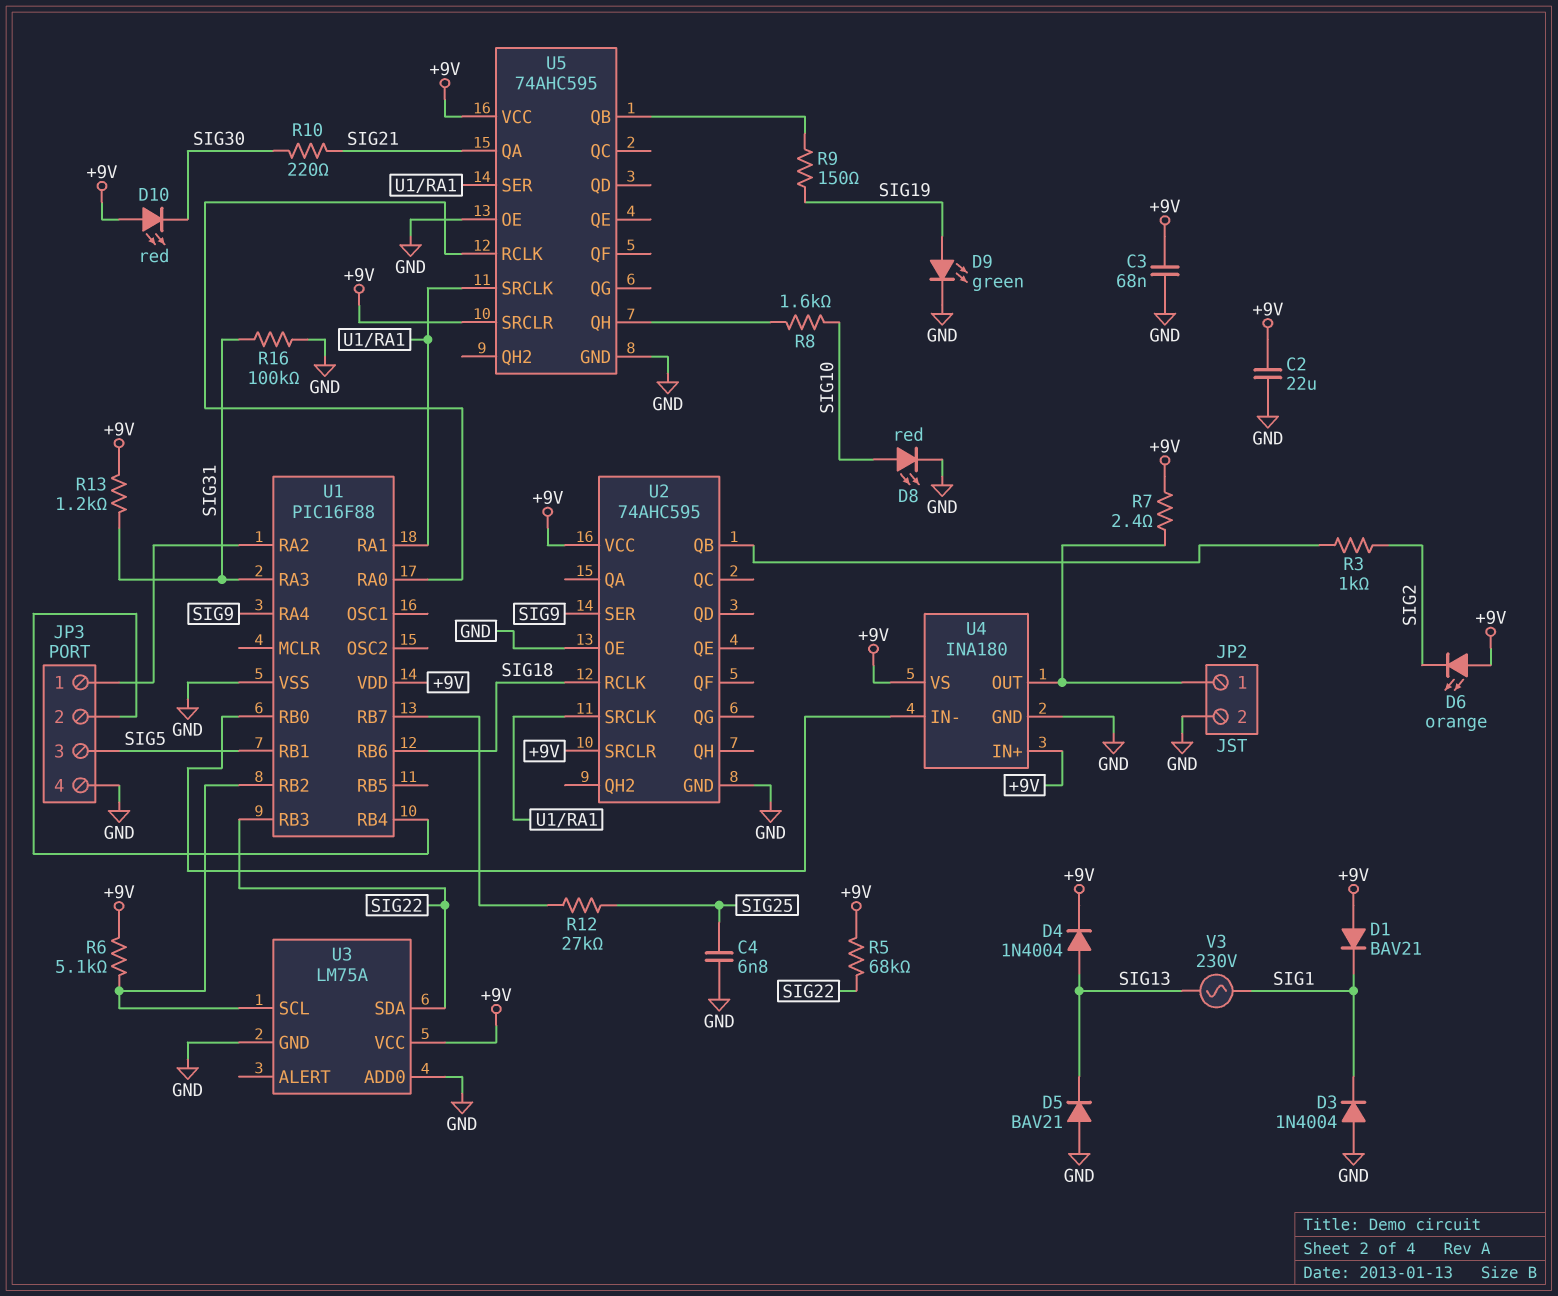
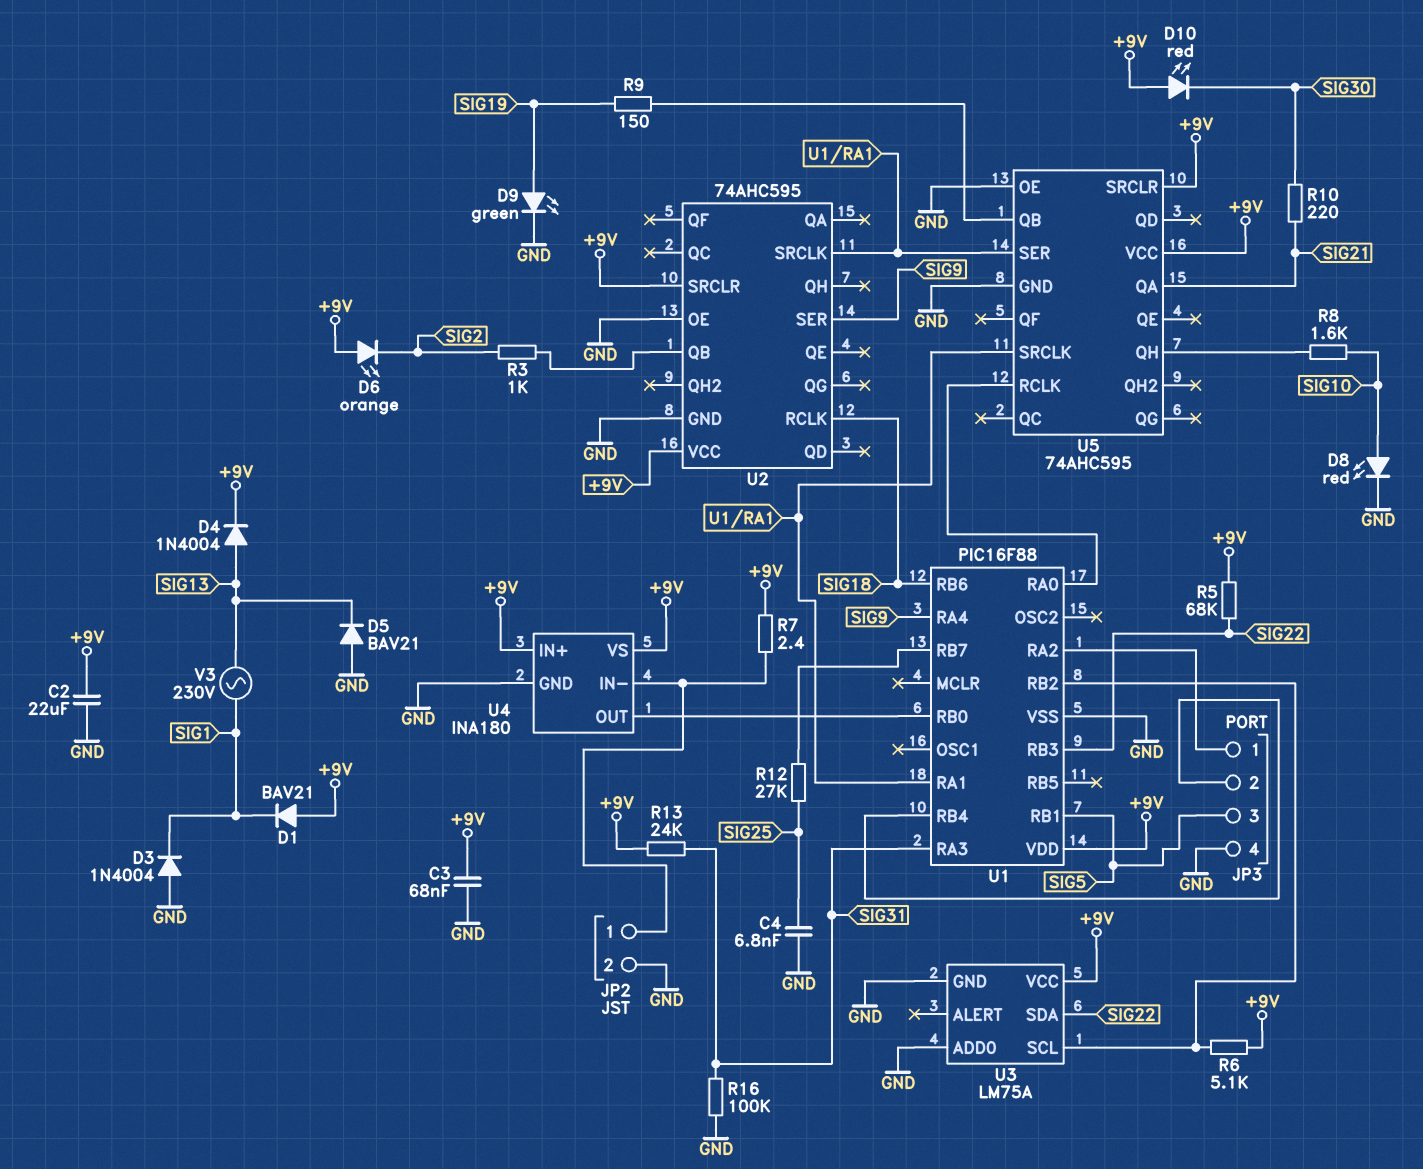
R13: 1.2k (+9V, SIG31) -> 24k (+9V, SIG31)
U4 pin IN-: U1/RB0 -> JP2/1
U4 pin OUT: JP2/1 -> U1/RB0

